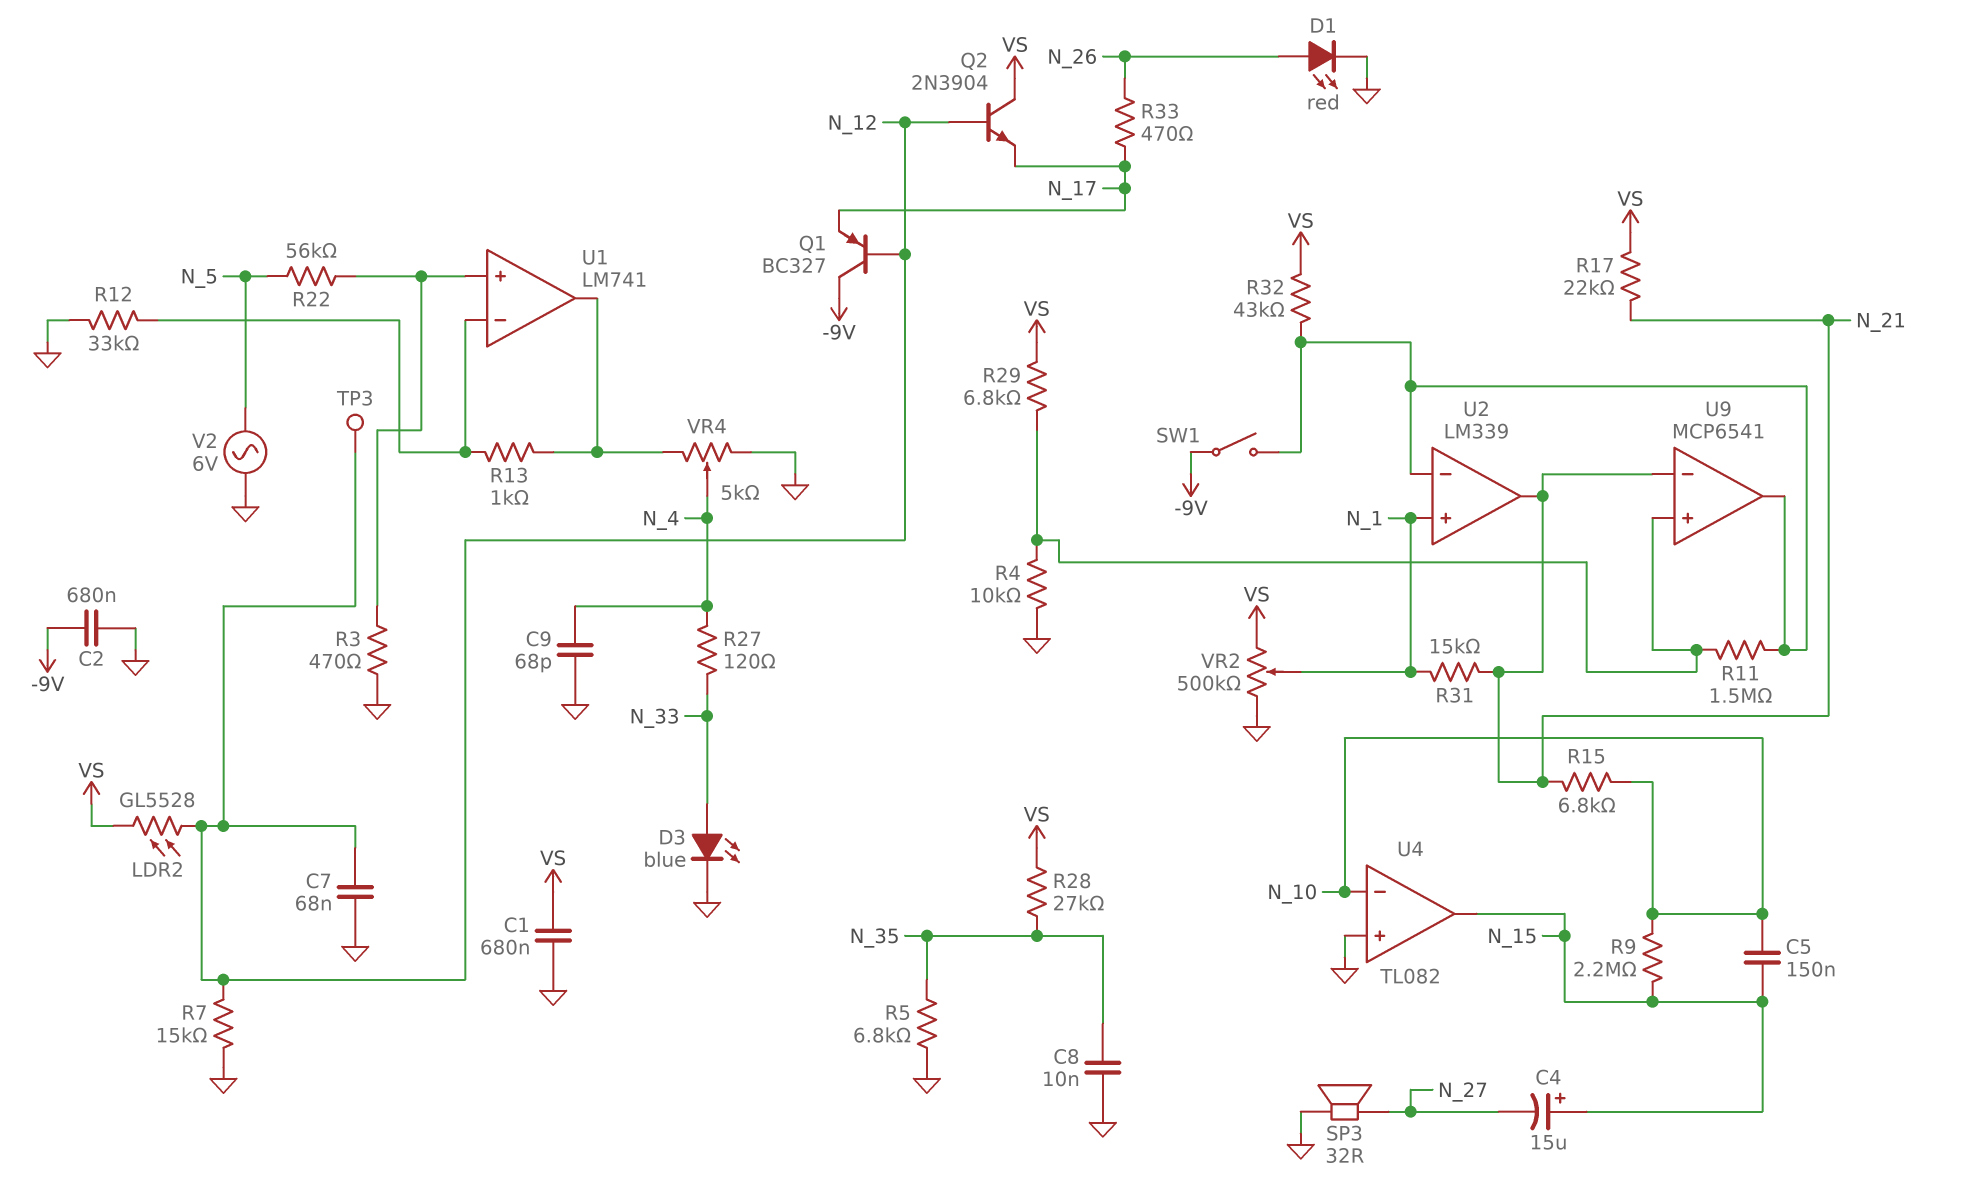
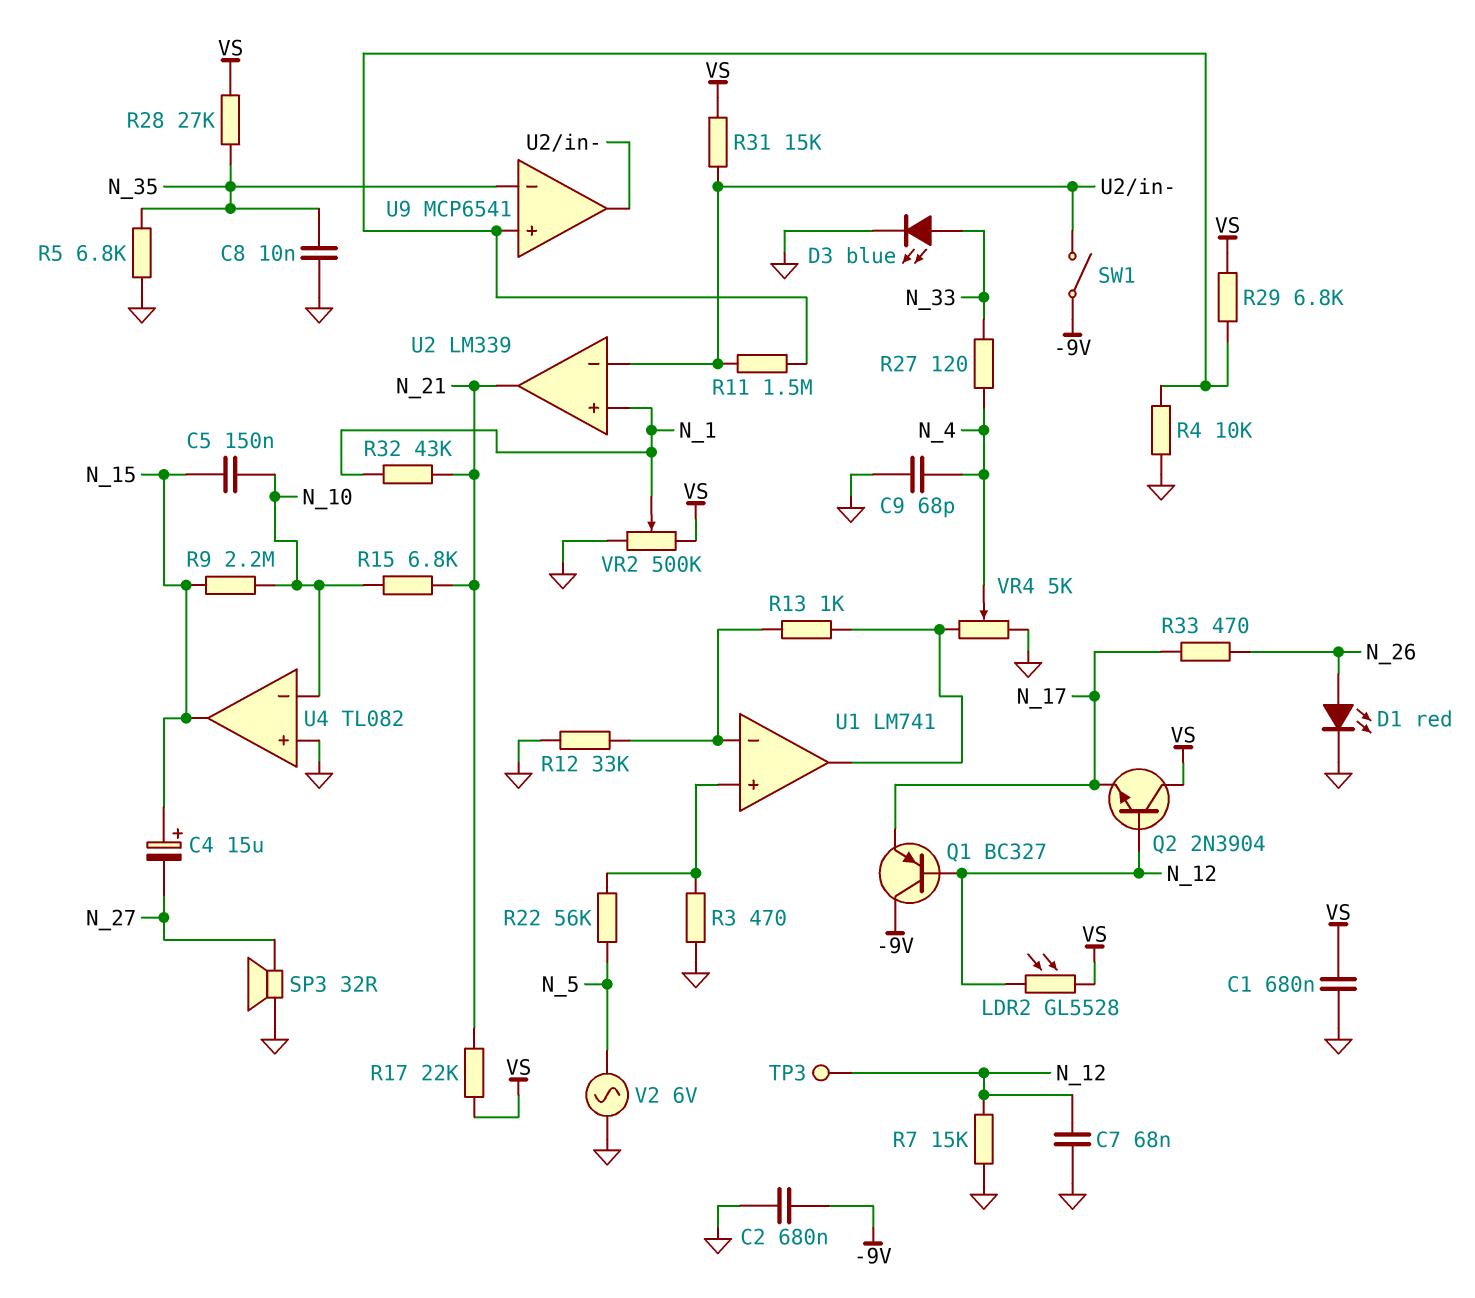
R31: 15k (N_1, N_21) -> 15k (U2/in-, VS)
R32: 43k (U2/in-, VS) -> 43k (N_1, N_21)
U9 pin in-: N_21 -> N_35

